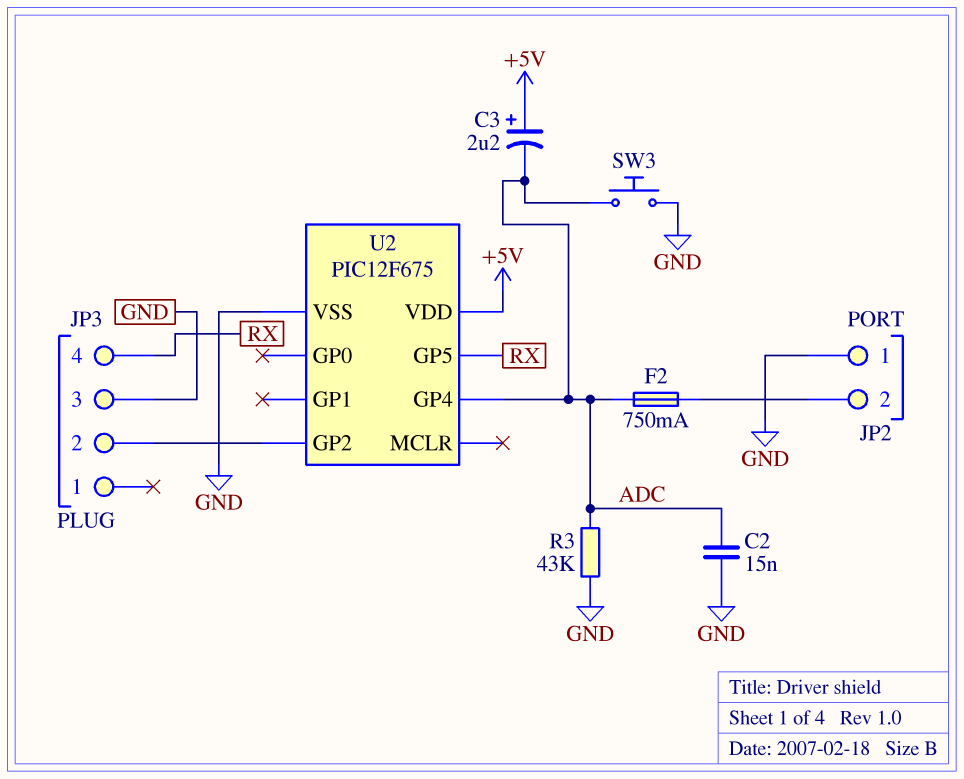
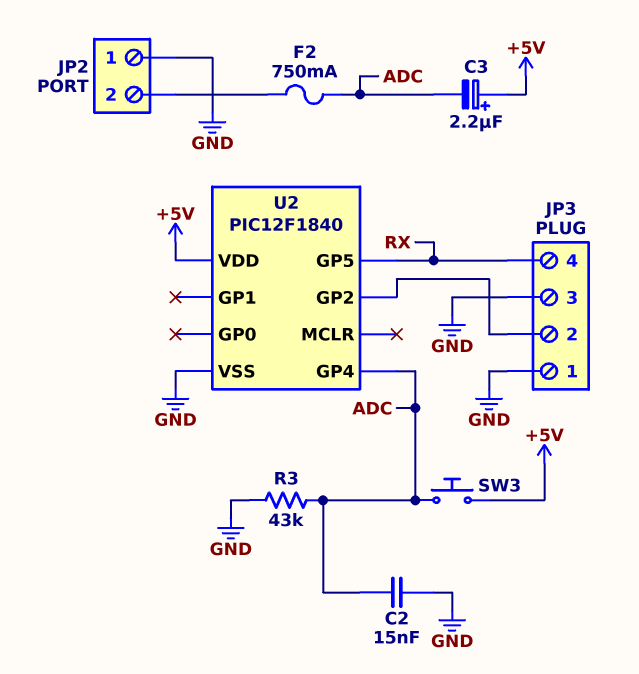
JP3 pin 1: none -> GND
SW3: button (ADC, GND) -> button (+5V, ADC)
U2: PIC12F675 -> PIC12F1840

